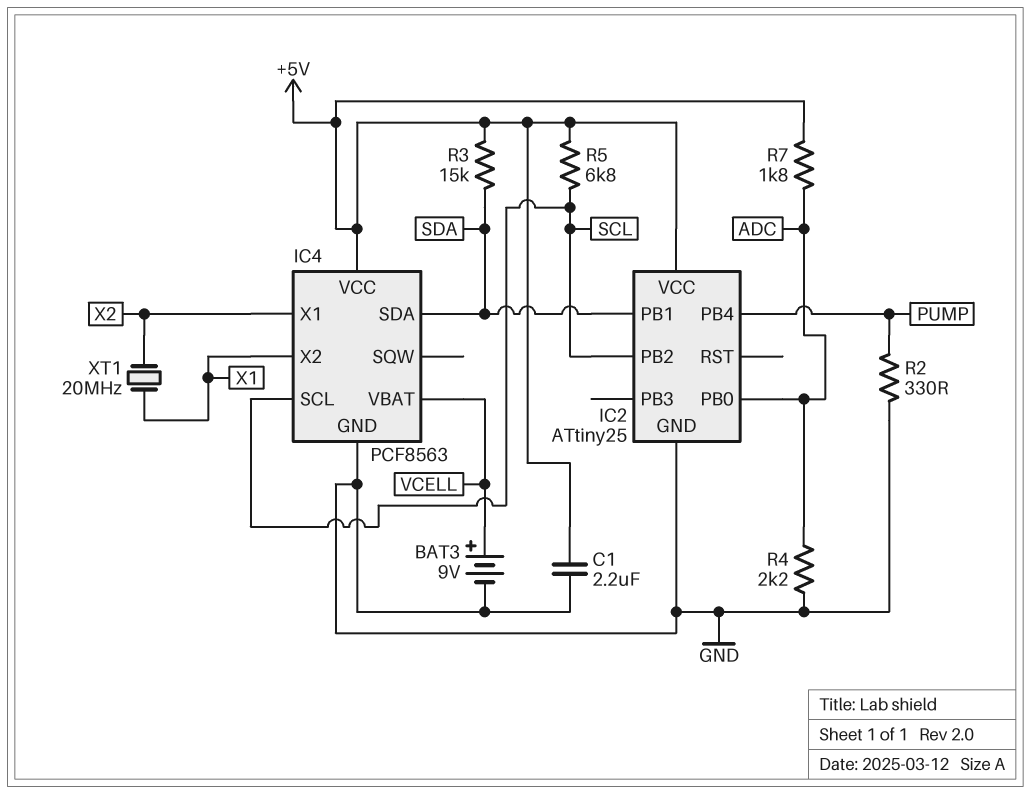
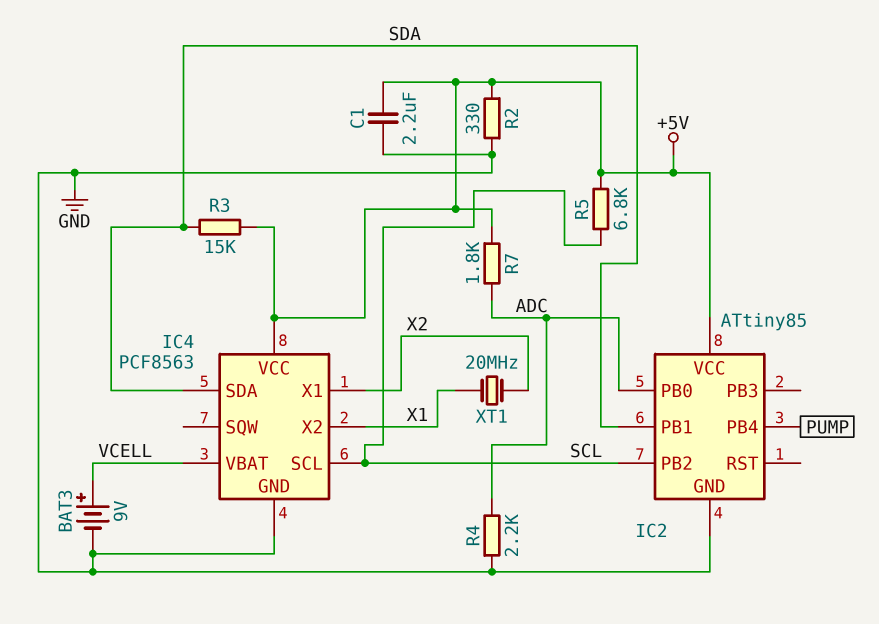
IC2: ATtiny25 -> ATtiny85
R2: 330 (GND, PUMP) -> 330 (+5V, GND)

